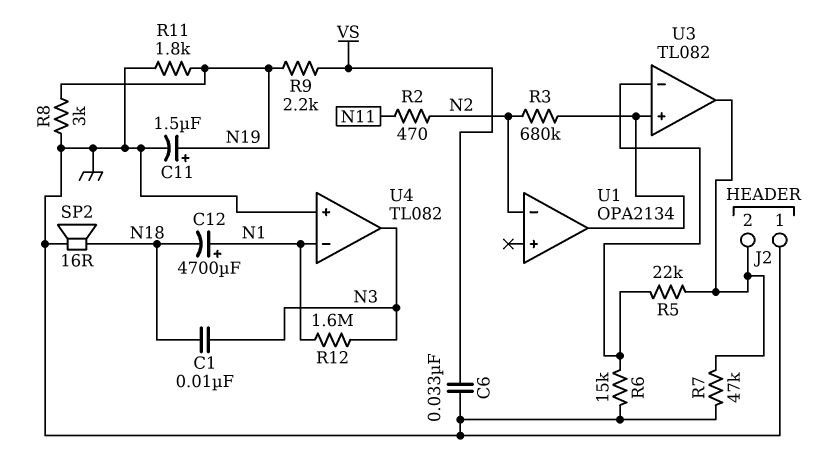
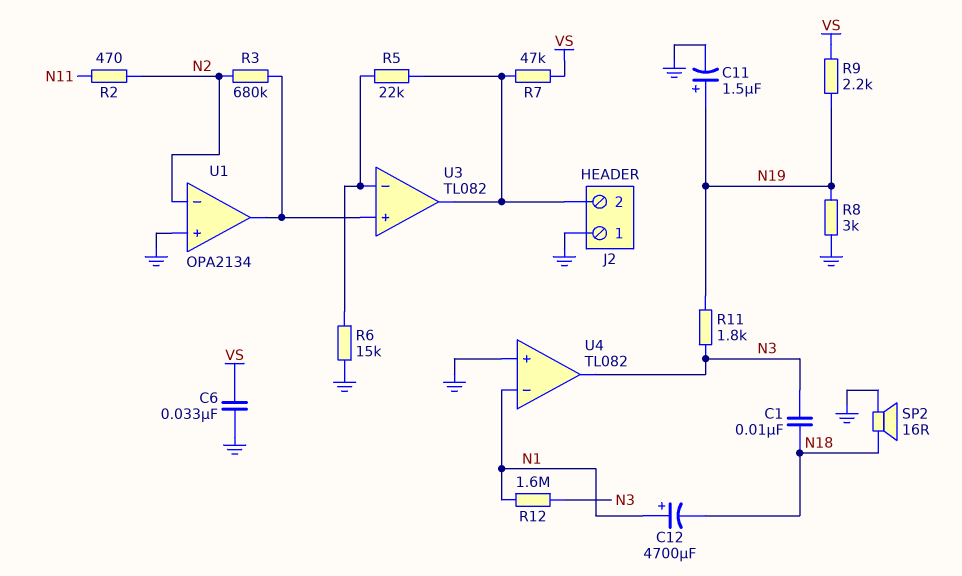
R7: 47k (GND, J2/2) -> 47k (J2/2, VS)
R11: 1.8k (GND, N19) -> 1.8k (N3, N19)
U1 pin in+: none -> GND

